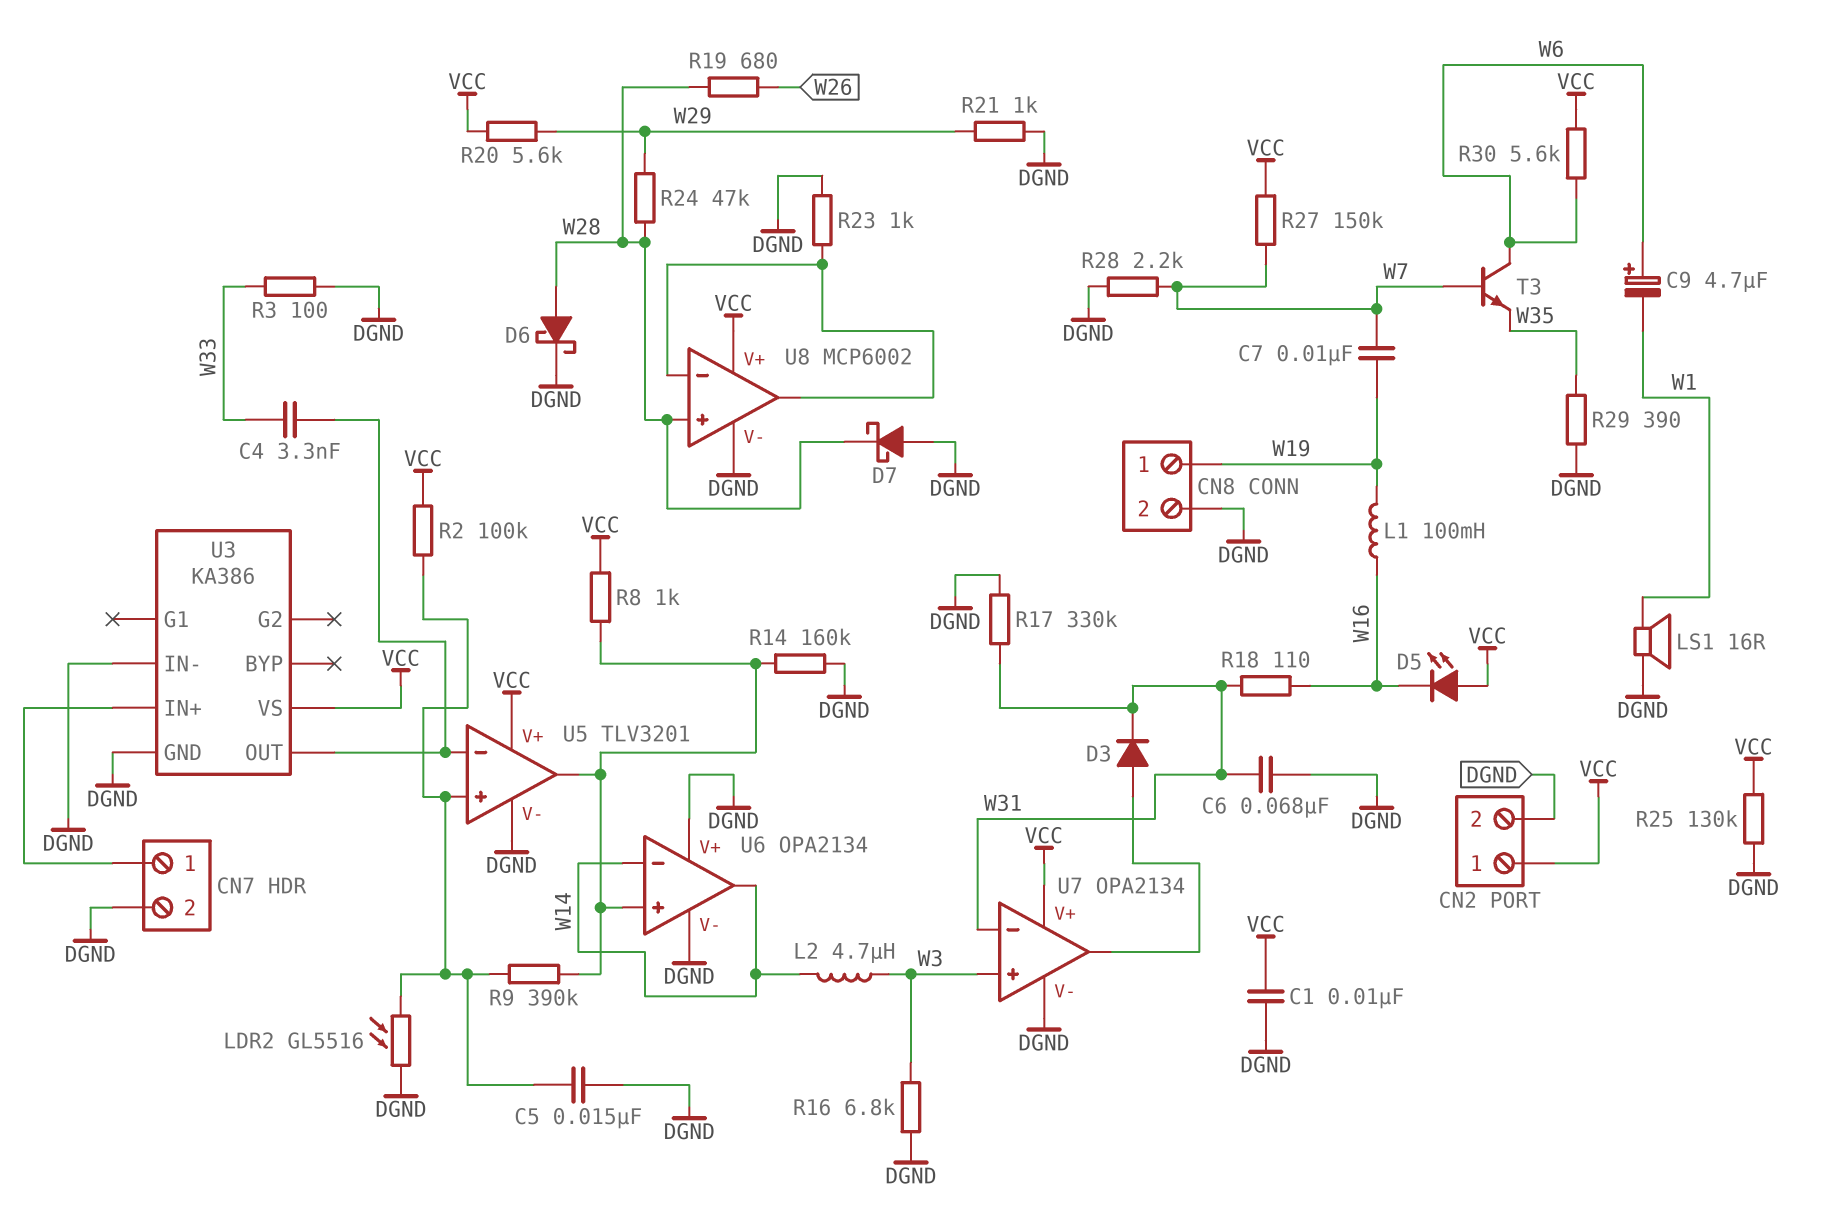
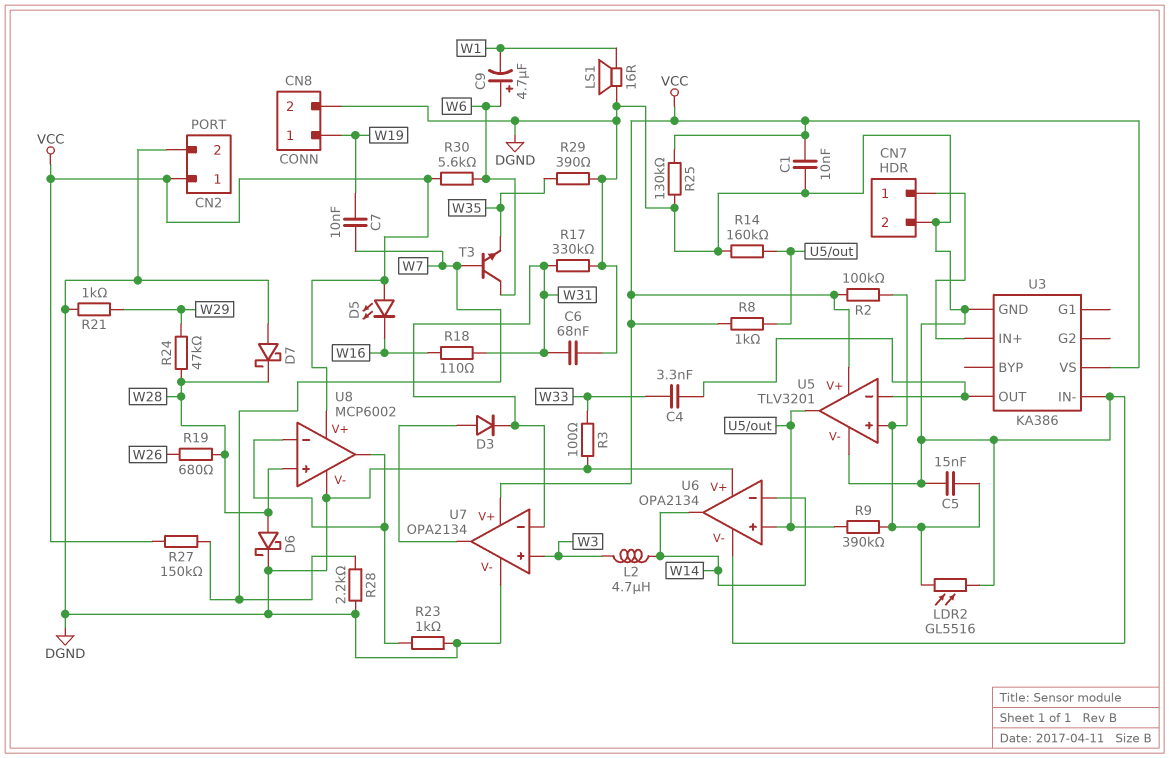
L1: 100mH (W16, W19) -> none
R16: 6.8k (DGND, W3) -> none
R20: 5.6k (VCC, W29) -> none

